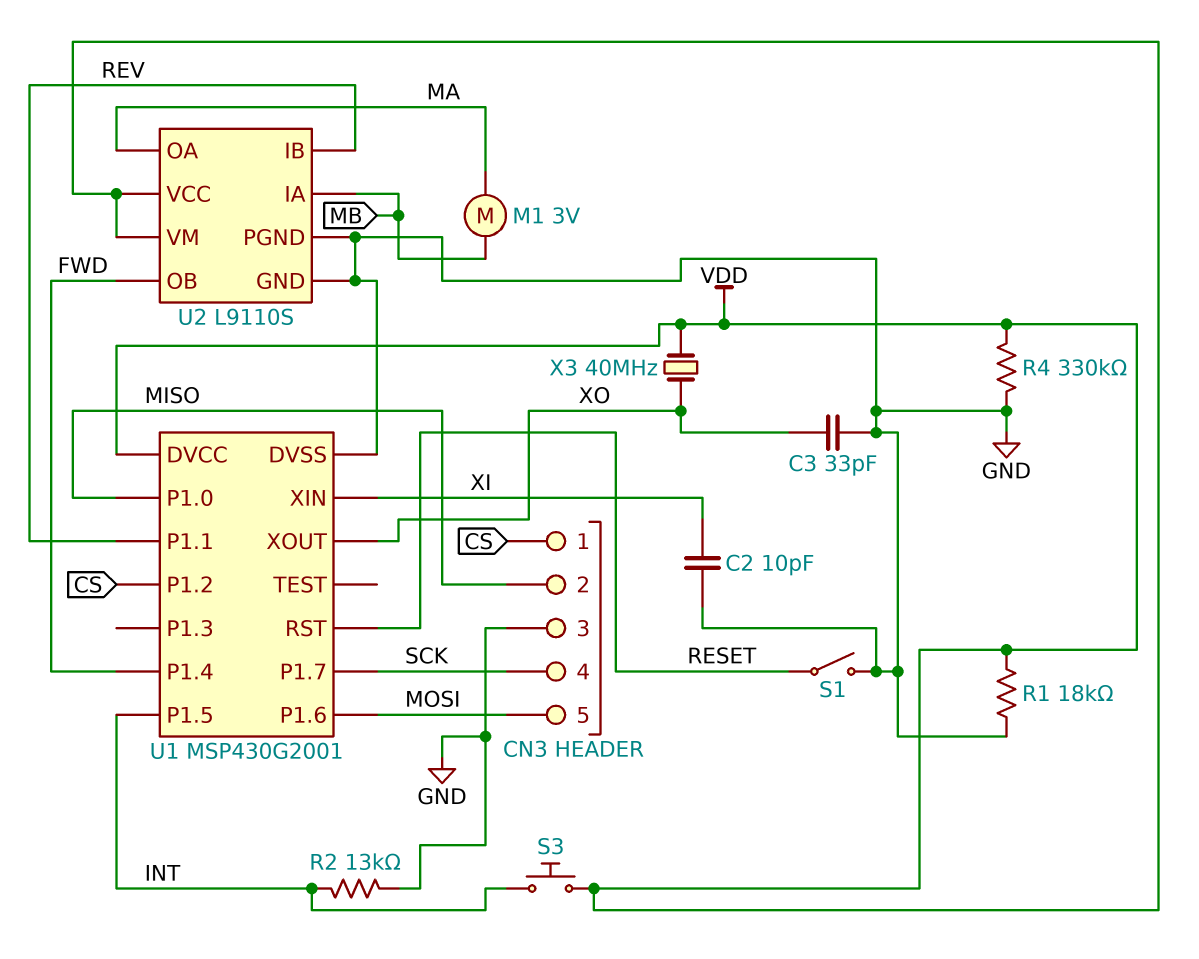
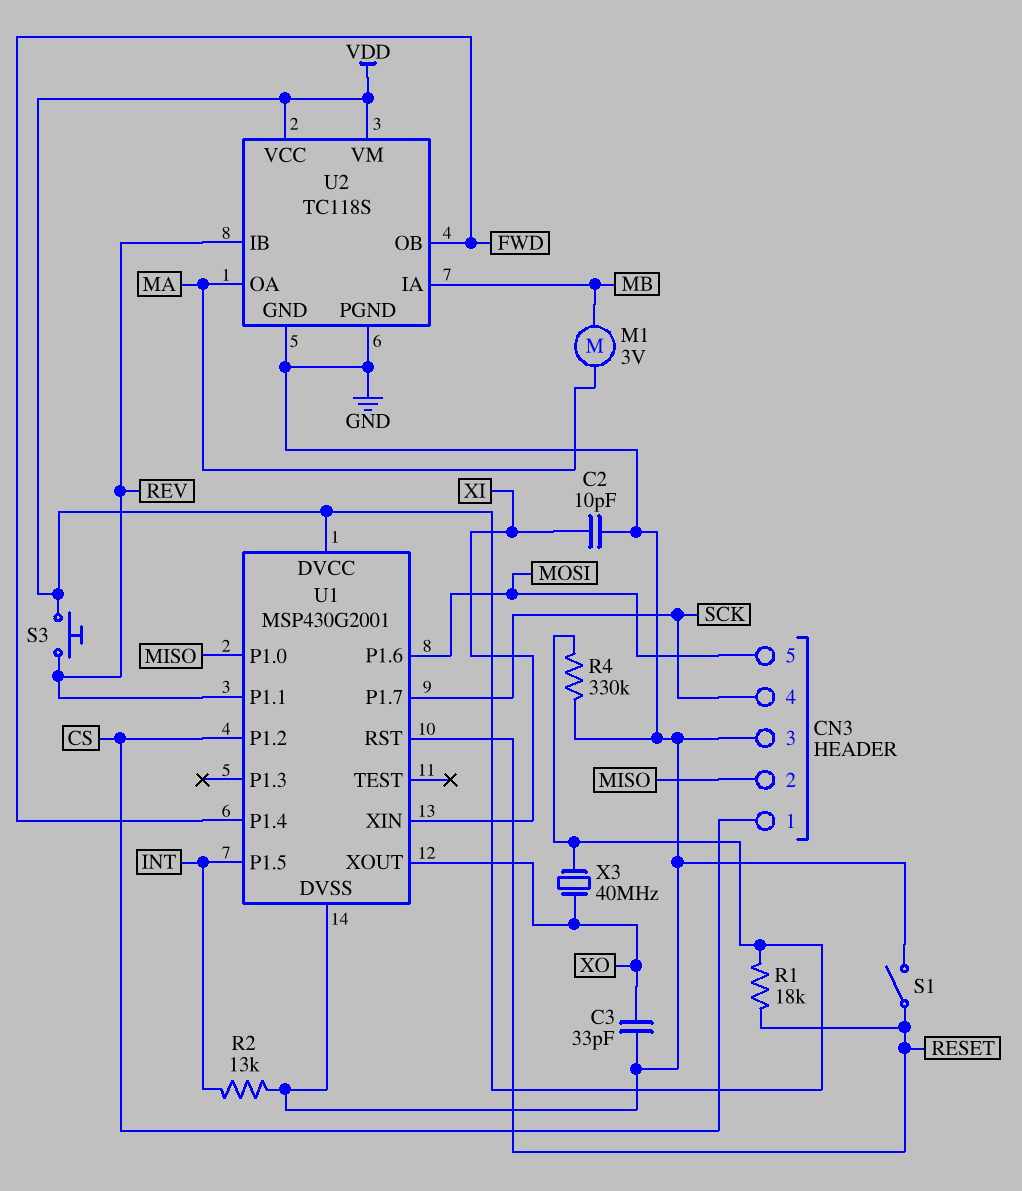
R1: 18k (GND, VDD) -> 18k (RESET, VDD)
S3: button (INT, VDD) -> button (REV, VDD)
U2: L9110S -> TC118S

